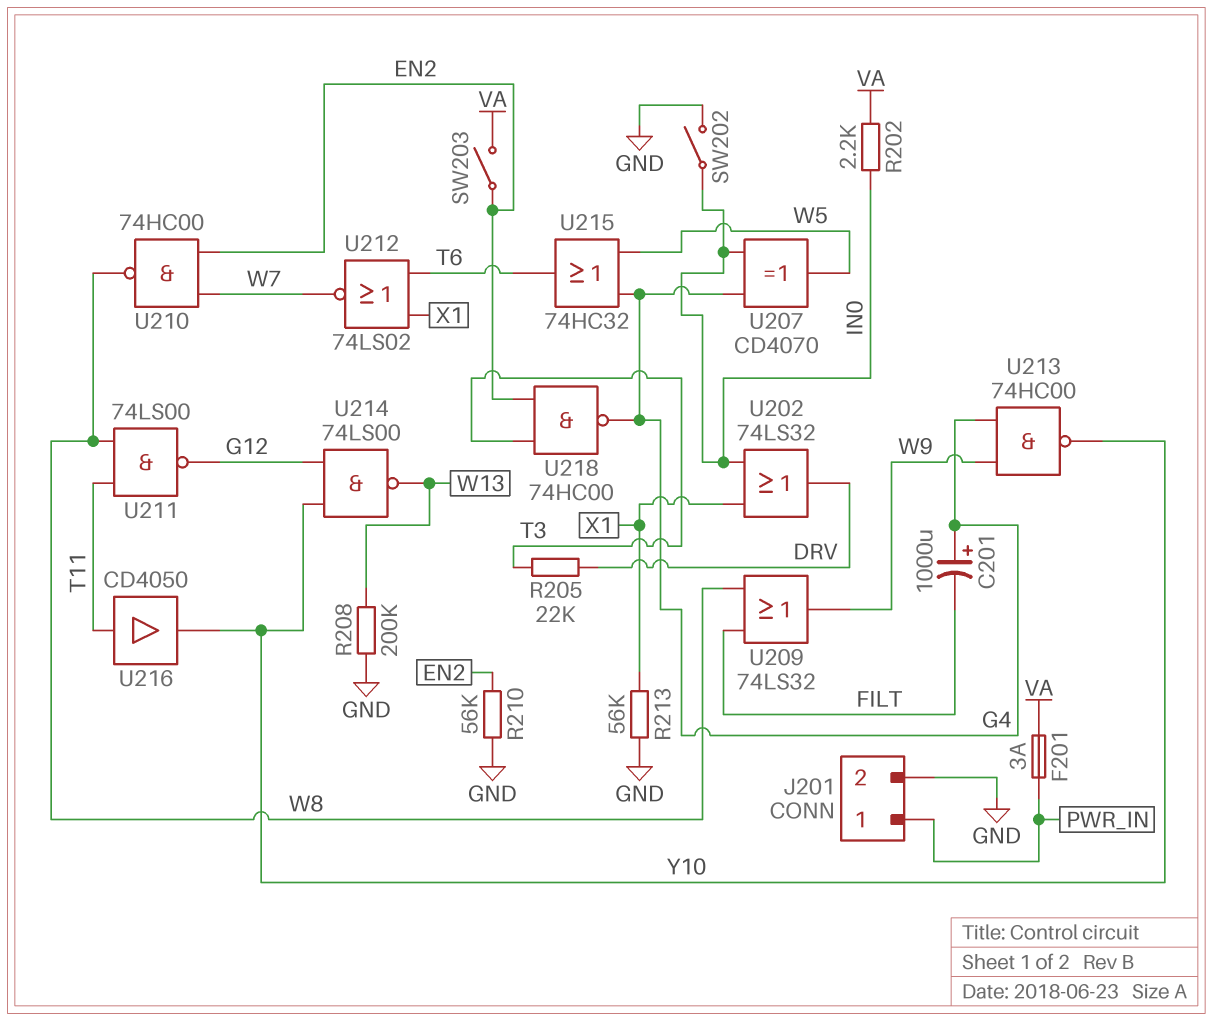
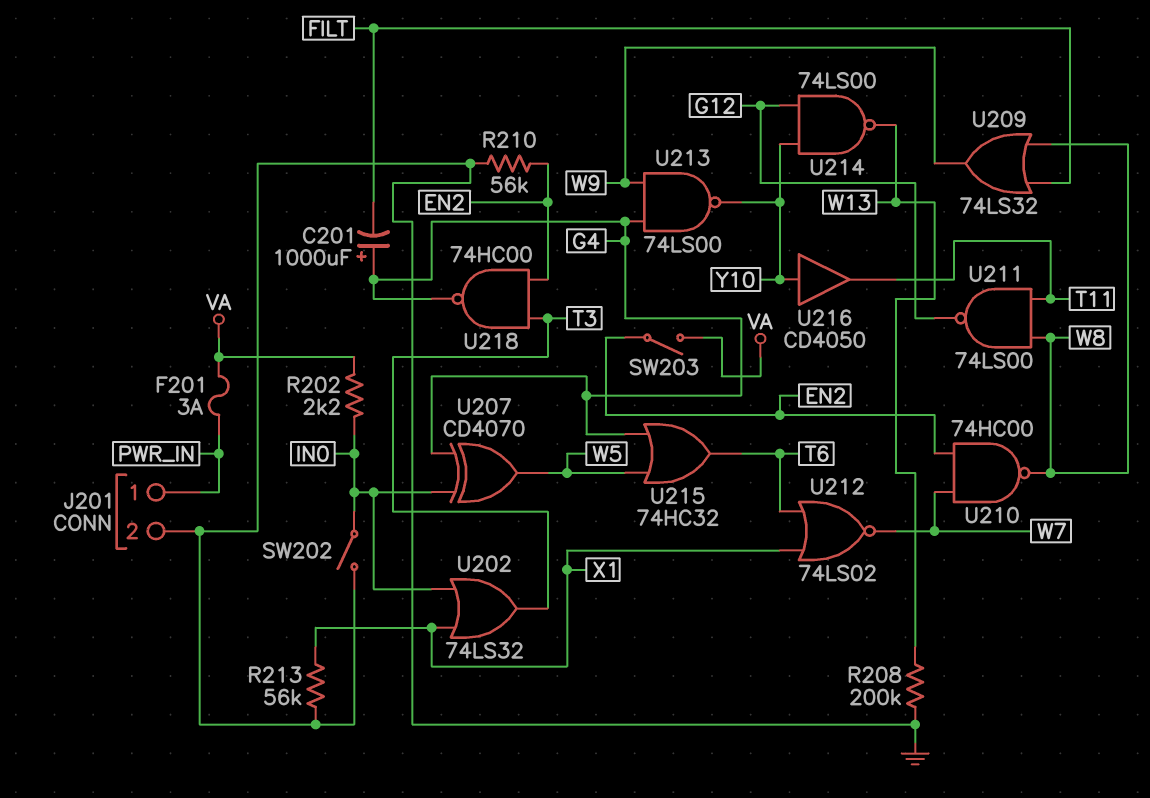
R205: 22k (DRV, T3) -> none
U202: OR 74LS32 (in IN0, in X1, out DRV) -> OR 74LS32 (in IN0, in X1, out T3)
U213: NAND 74HC00 (in G4, in W9, out Y10) -> NAND 74LS00 (in G4, in W9, out Y10)
U216: buffer CD4050 (in T11, out Y10) -> buffer CD4050 (in Y10, out T11)

